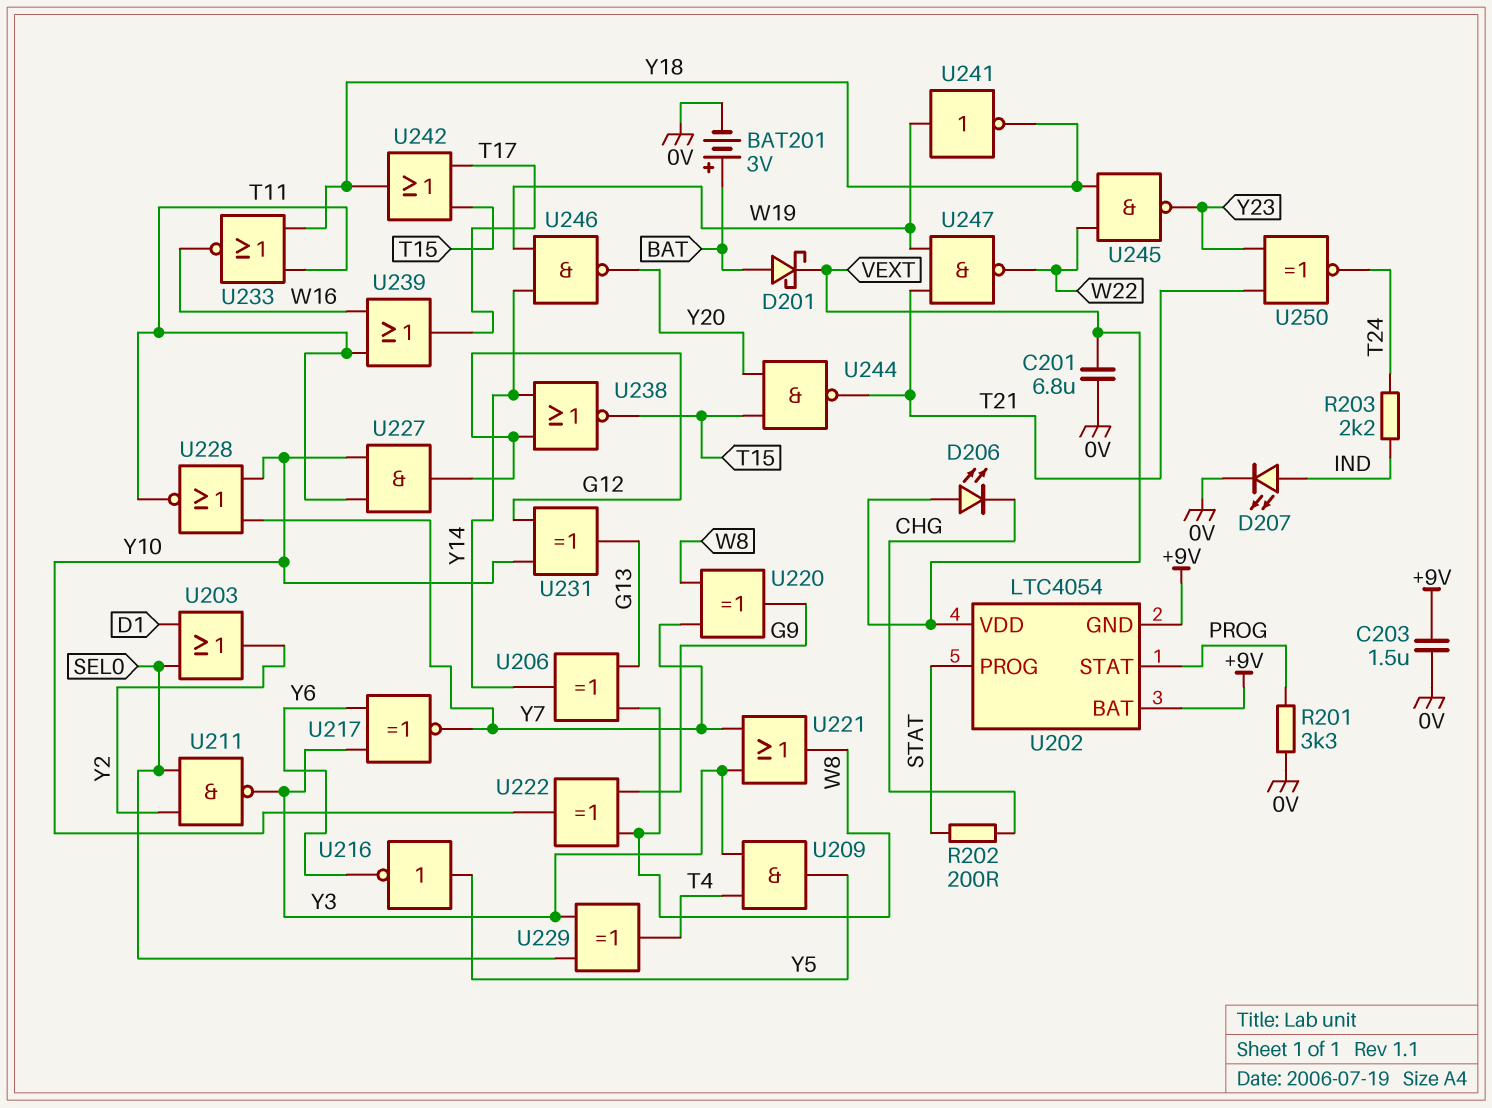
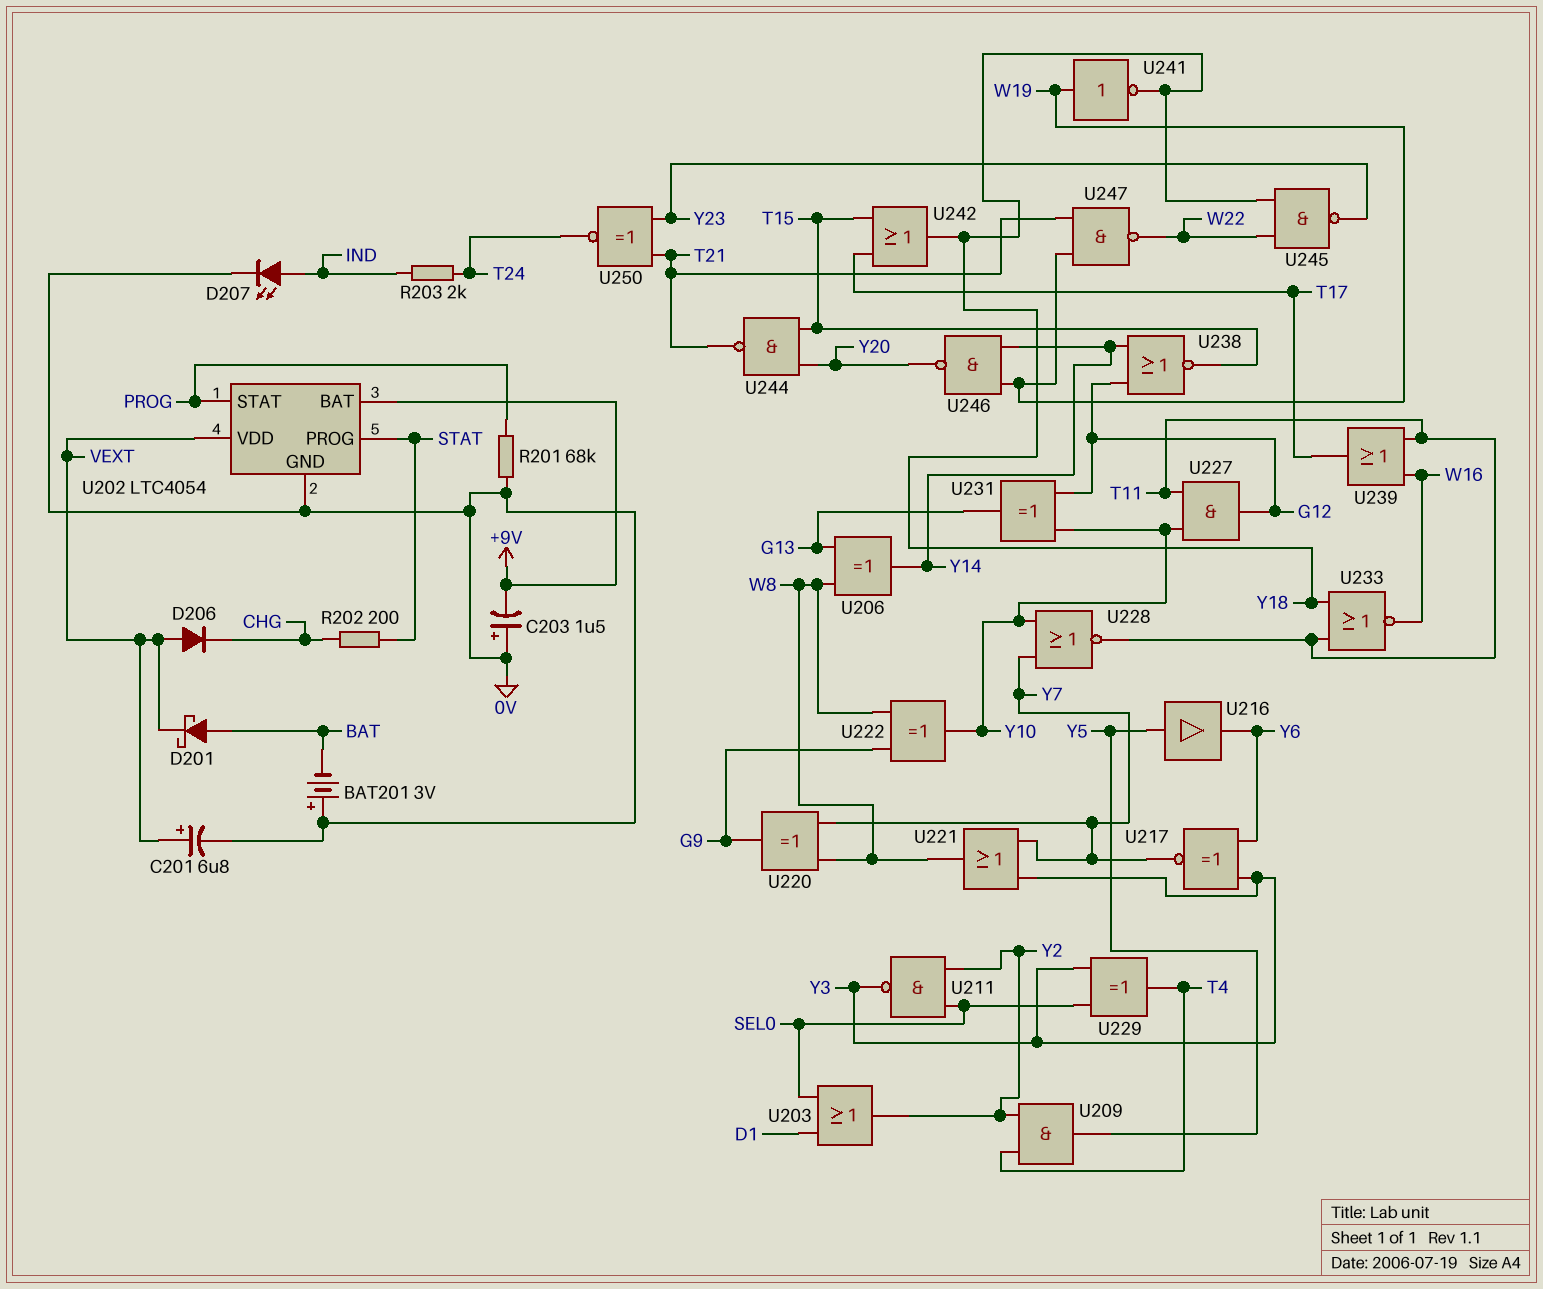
BAT201: 3V (plus BAT, minus 0V) -> 3V (plus 0V, minus BAT)
C201: 6.8uF (0V, VEXT) -> 6.8uF (plus VEXT, minus 0V)
C203: 1.5uF (+9V, 0V) -> 1.5uF (plus 0V, minus +9V)
D206: LED (A VEXT, K CHG) -> diode (A VEXT, K CHG)
R201: 3.3k (0V, PROG) -> 68k (0V, PROG)
R203: 2.2k (IND, T24) -> 2k (IND, T24)
U202 pin GND: +9V -> 0V
U209: AND (in T4, in Y3, out Y5) -> AND (in T4, in Y2, out Y5)
U216: NOT (in Y5, out Y6) -> buffer (in Y5, out Y6)

